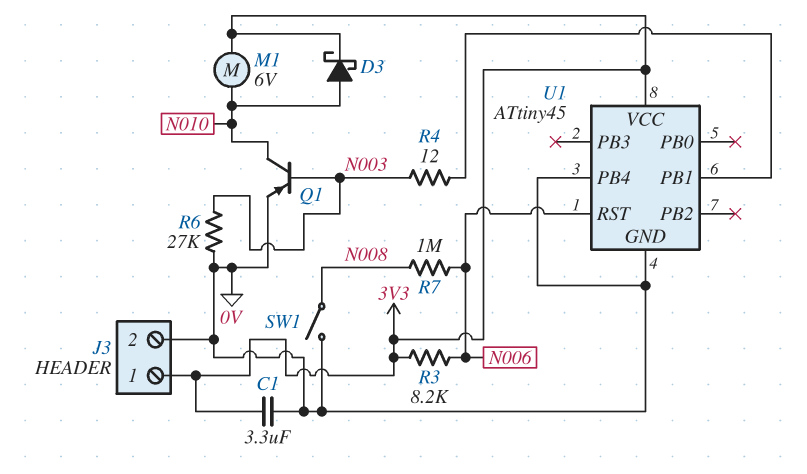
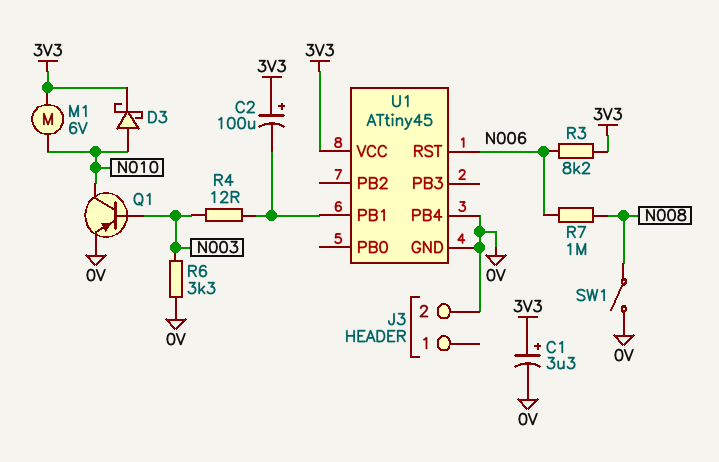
C1: 3.3uF (0V, 3V3) -> 3.3uF (plus 3V3, minus 0V)
C2: none -> 100uF (plus 3V3, minus U1/PB1)
J3 pin 1: 3V3 -> none
R6: 27k (0V, N003) -> 3.3k (0V, N003)

